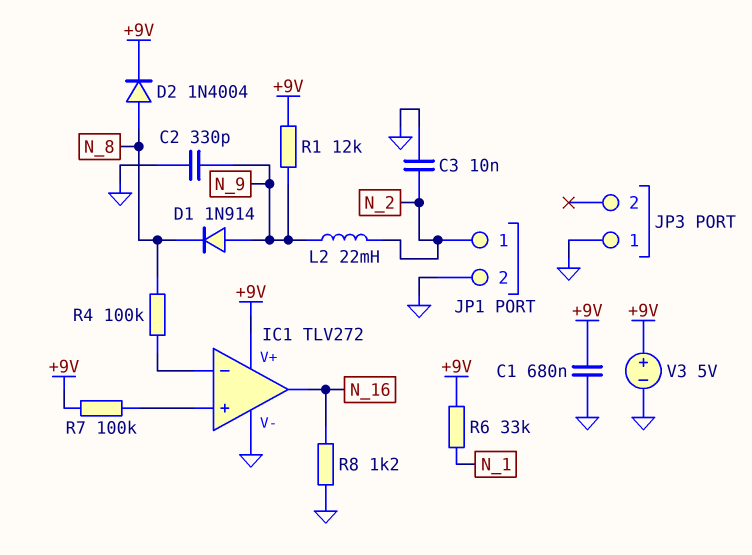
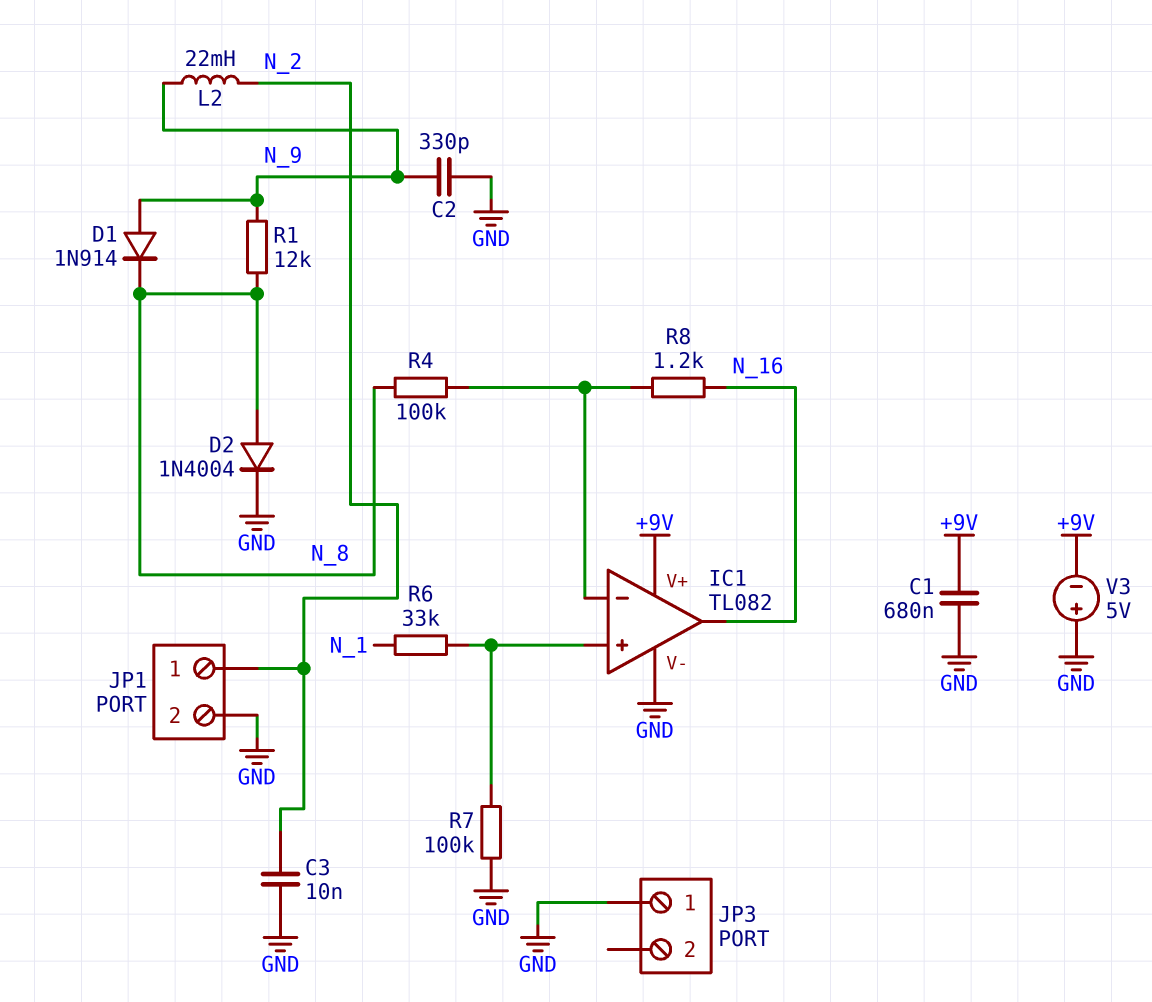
D2: diode 1N4004 (A N_8, K +9V) -> diode 1N4004 (A N_8, K GND)
IC1: TLV272 -> TL082
R1: 12k (+9V, N_9) -> 12k (N_8, N_9)
R6: 33k (+9V, N_1) -> 33k (IC1/in+, N_1)
R7: 100k (+9V, IC1/in+) -> 100k (GND, IC1/in+)
R8: 1.2k (GND, N_16) -> 1.2k (IC1/in-, N_16)
V3: 5V (plus +9V, minus GND) -> 5V (plus GND, minus +9V)

